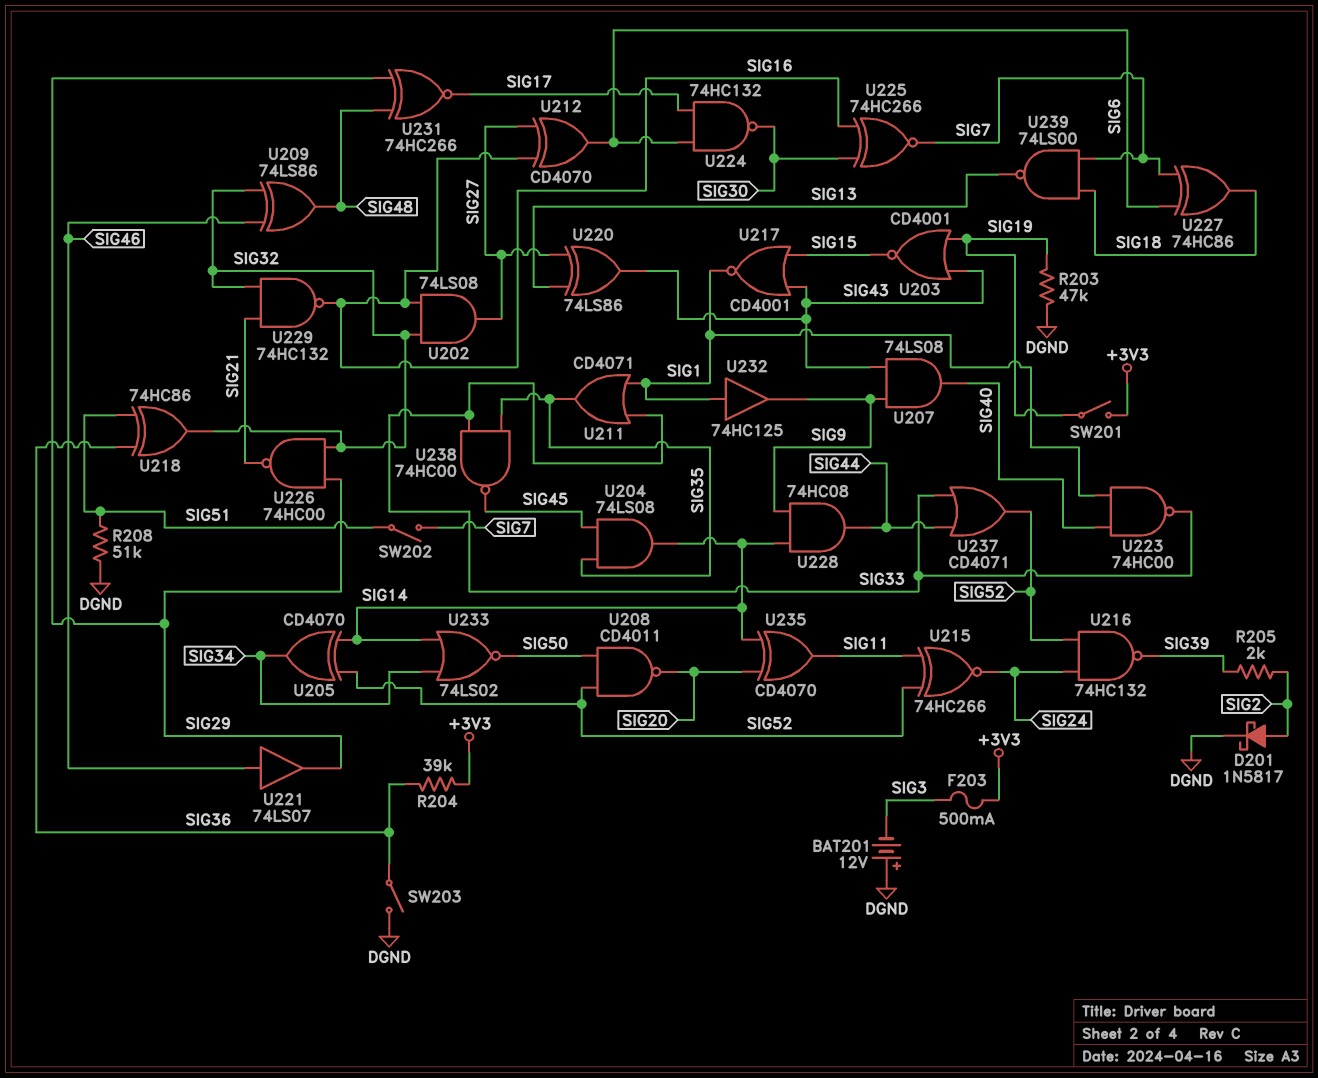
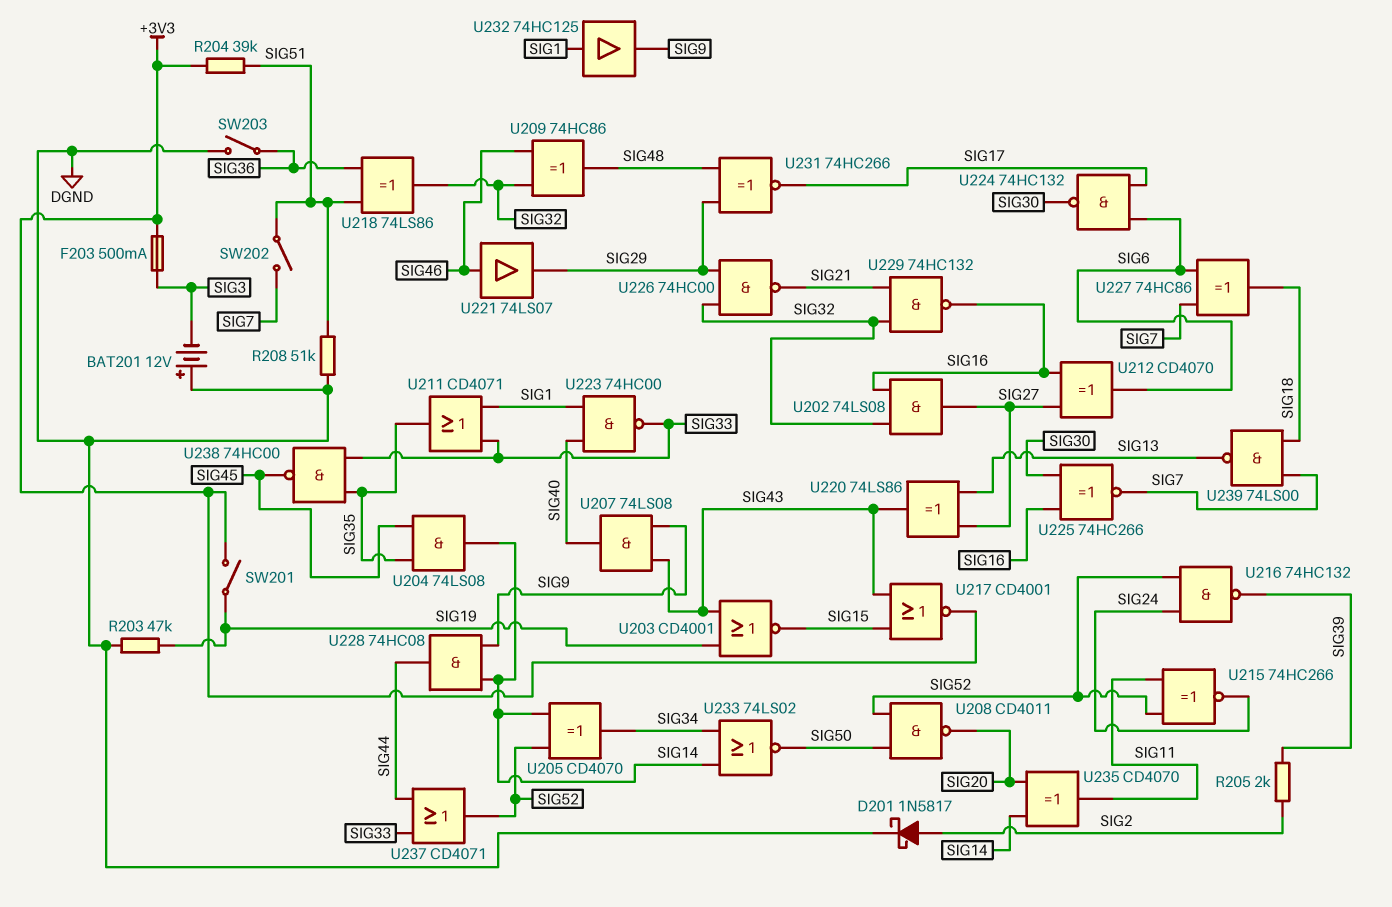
R204: 39k (+3V3, SIG36) -> 39k (+3V3, SIG51)
U209: XOR 74LS86 (in SIG32, in SIG46, out SIG48) -> XOR 74HC86 (in SIG32, in SIG46, out SIG48)
U217: NOR CD4001 (in SIG15, in SIG43, out SIG1) -> NOR CD4001 (in SIG15, in SIG43, out +3V3)
U218: XOR 74HC86 (in SIG36, in SIG51, out SIG32) -> XOR 74LS86 (in SIG36, in SIG51, out SIG32)

